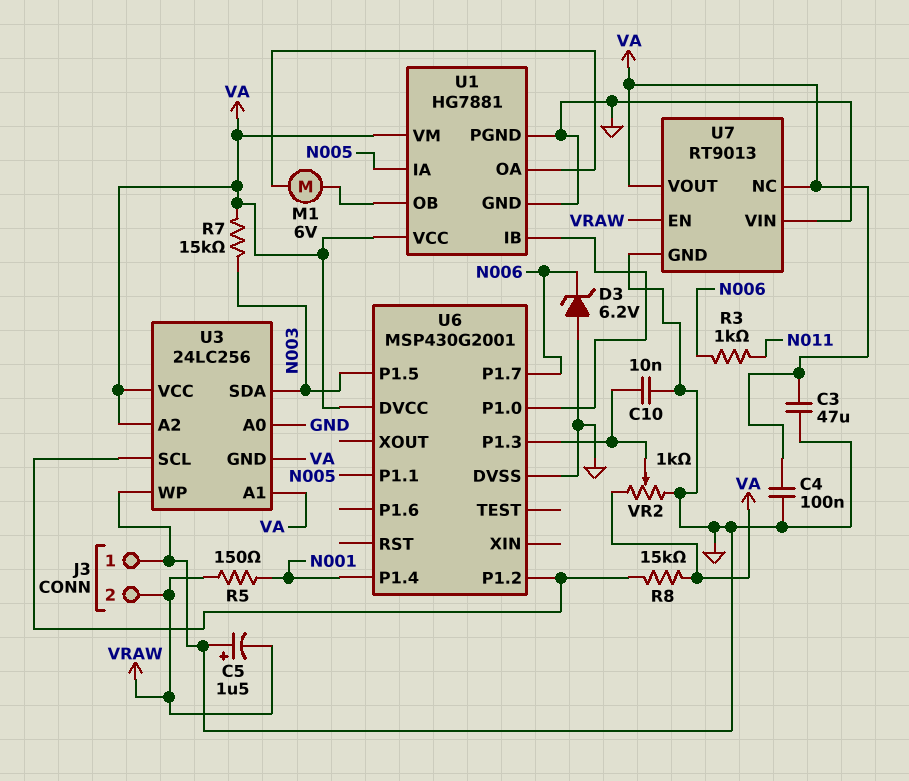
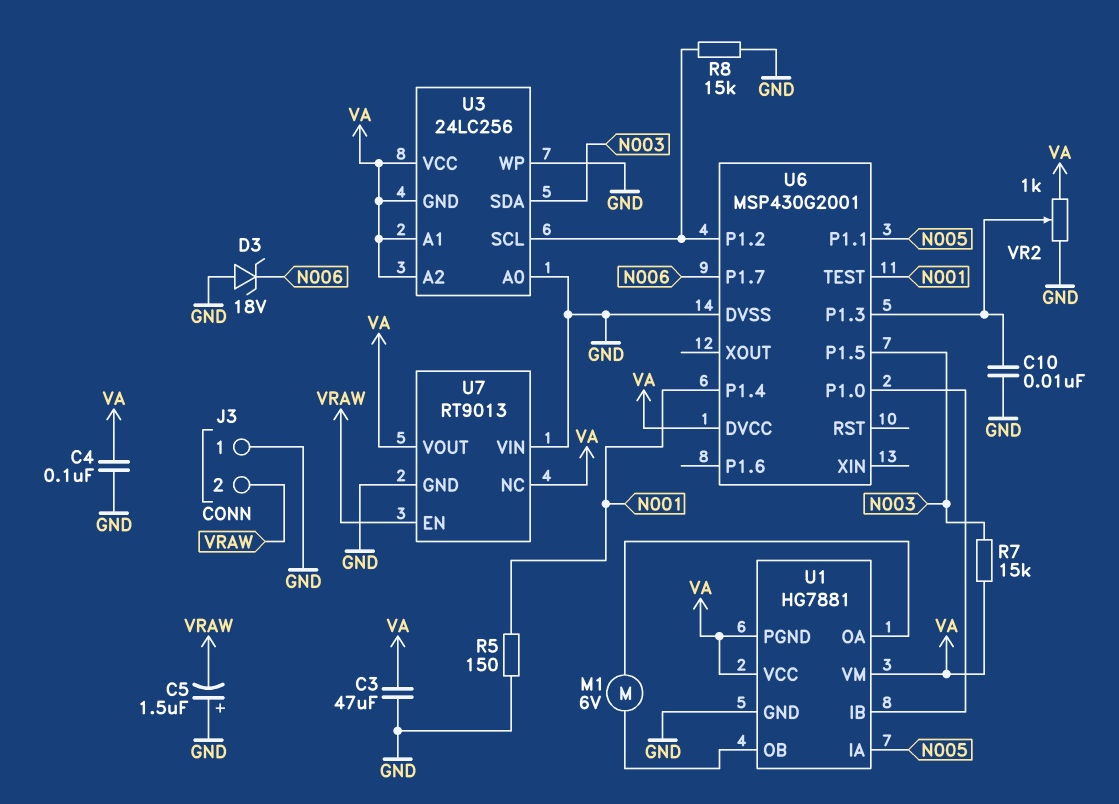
D3: zener 6.2V (A GND, K N006) -> zener 18V (A GND, K N006)
R3: 1k (N006, N011) -> none
R5: 150 (N001, VRAW) -> 150 (GND, N001)
R8: 15k (U3/SCL, VA) -> 15k (GND, U3/SCL)
U1 pin PGND: GND -> VA
U6 pin TEST: none -> N001

